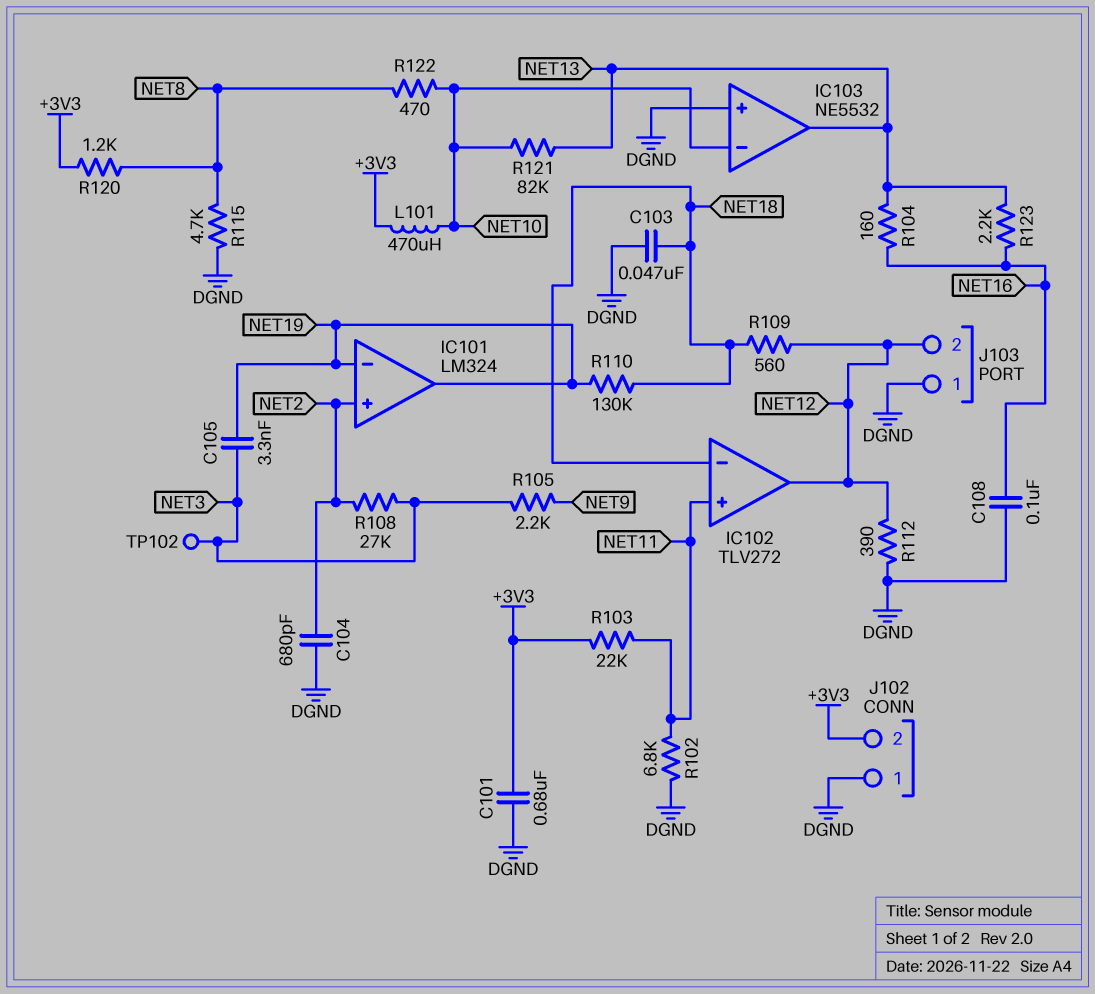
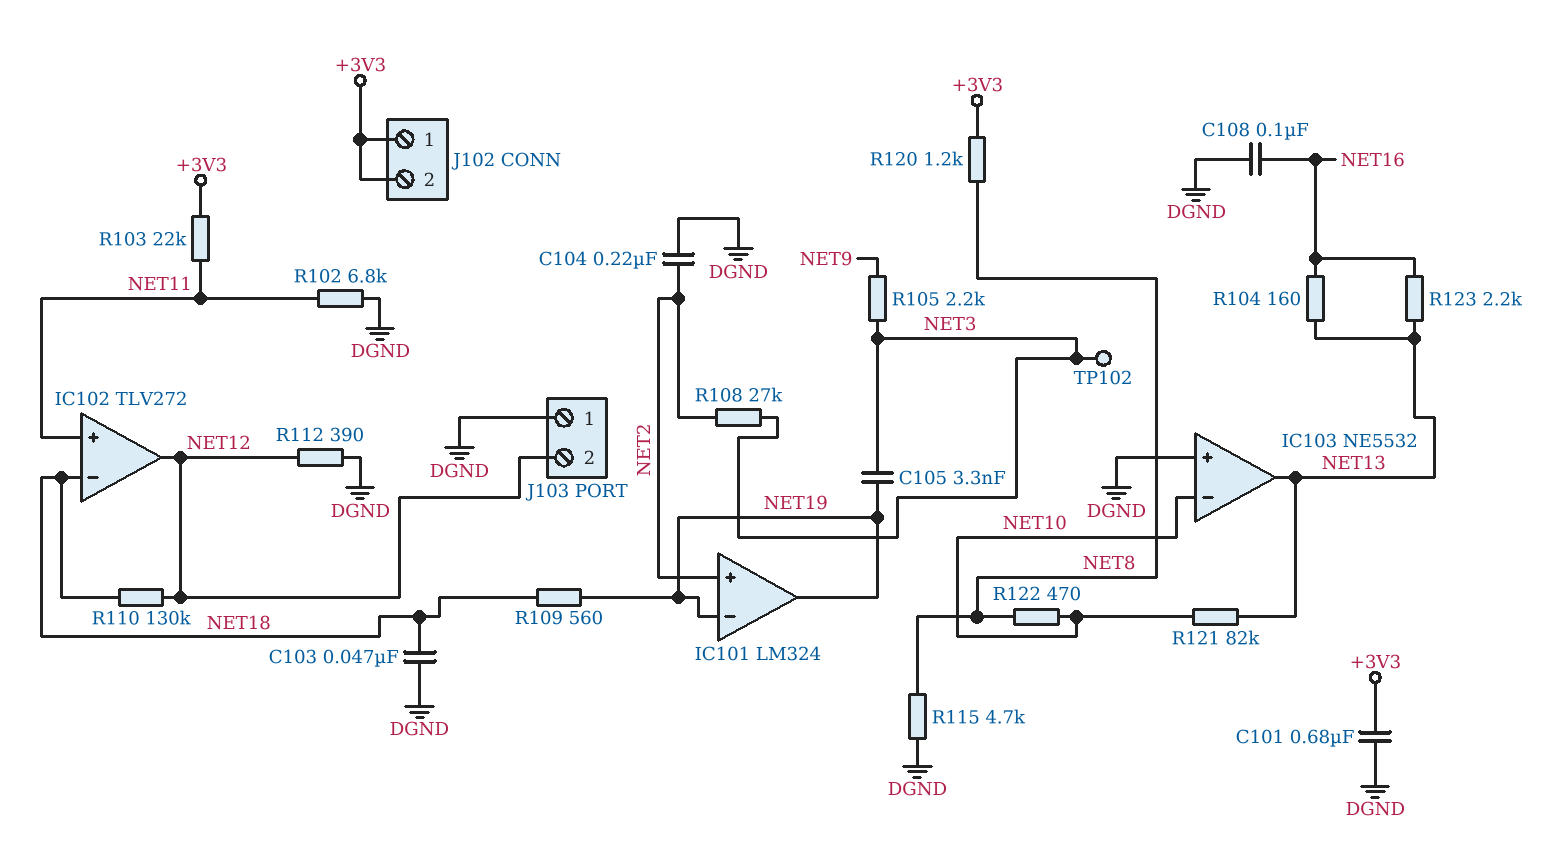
C104: 680pF (DGND, NET2) -> 220nF (DGND, NET2)
J102 pin 1: DGND -> +3V3
L101: 470uH (+3V3, NET10) -> none
R109: 560 (NET12, NET18) -> 560 (NET18, NET19)
R110: 130k (NET18, NET19) -> 130k (NET12, NET18)

